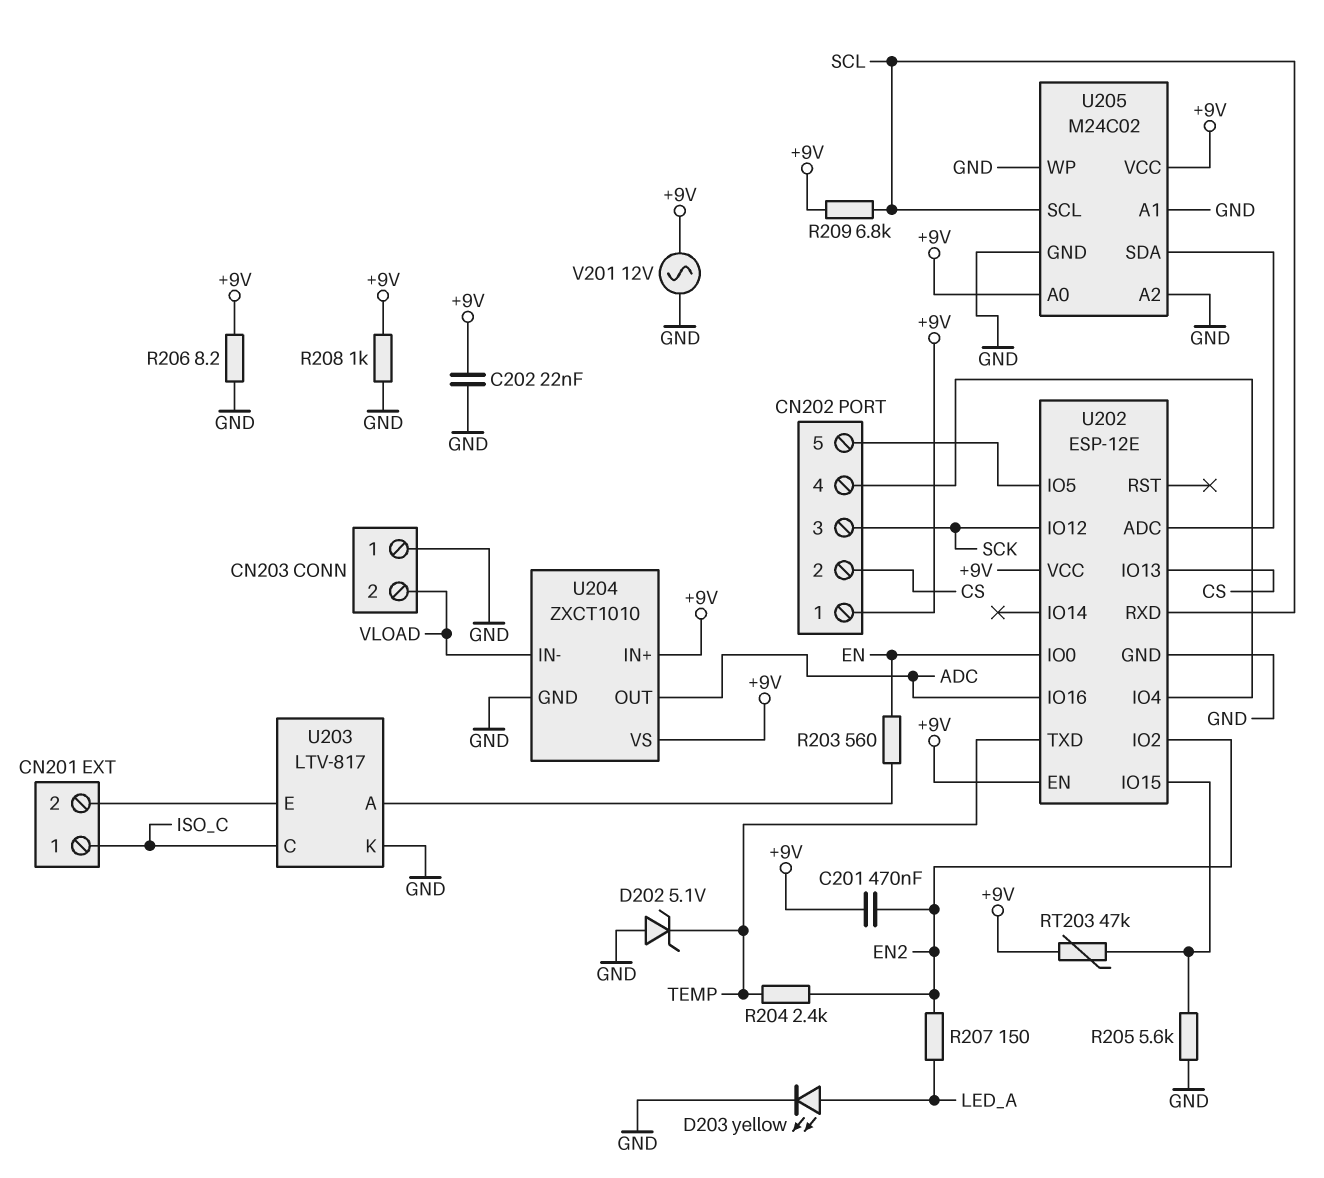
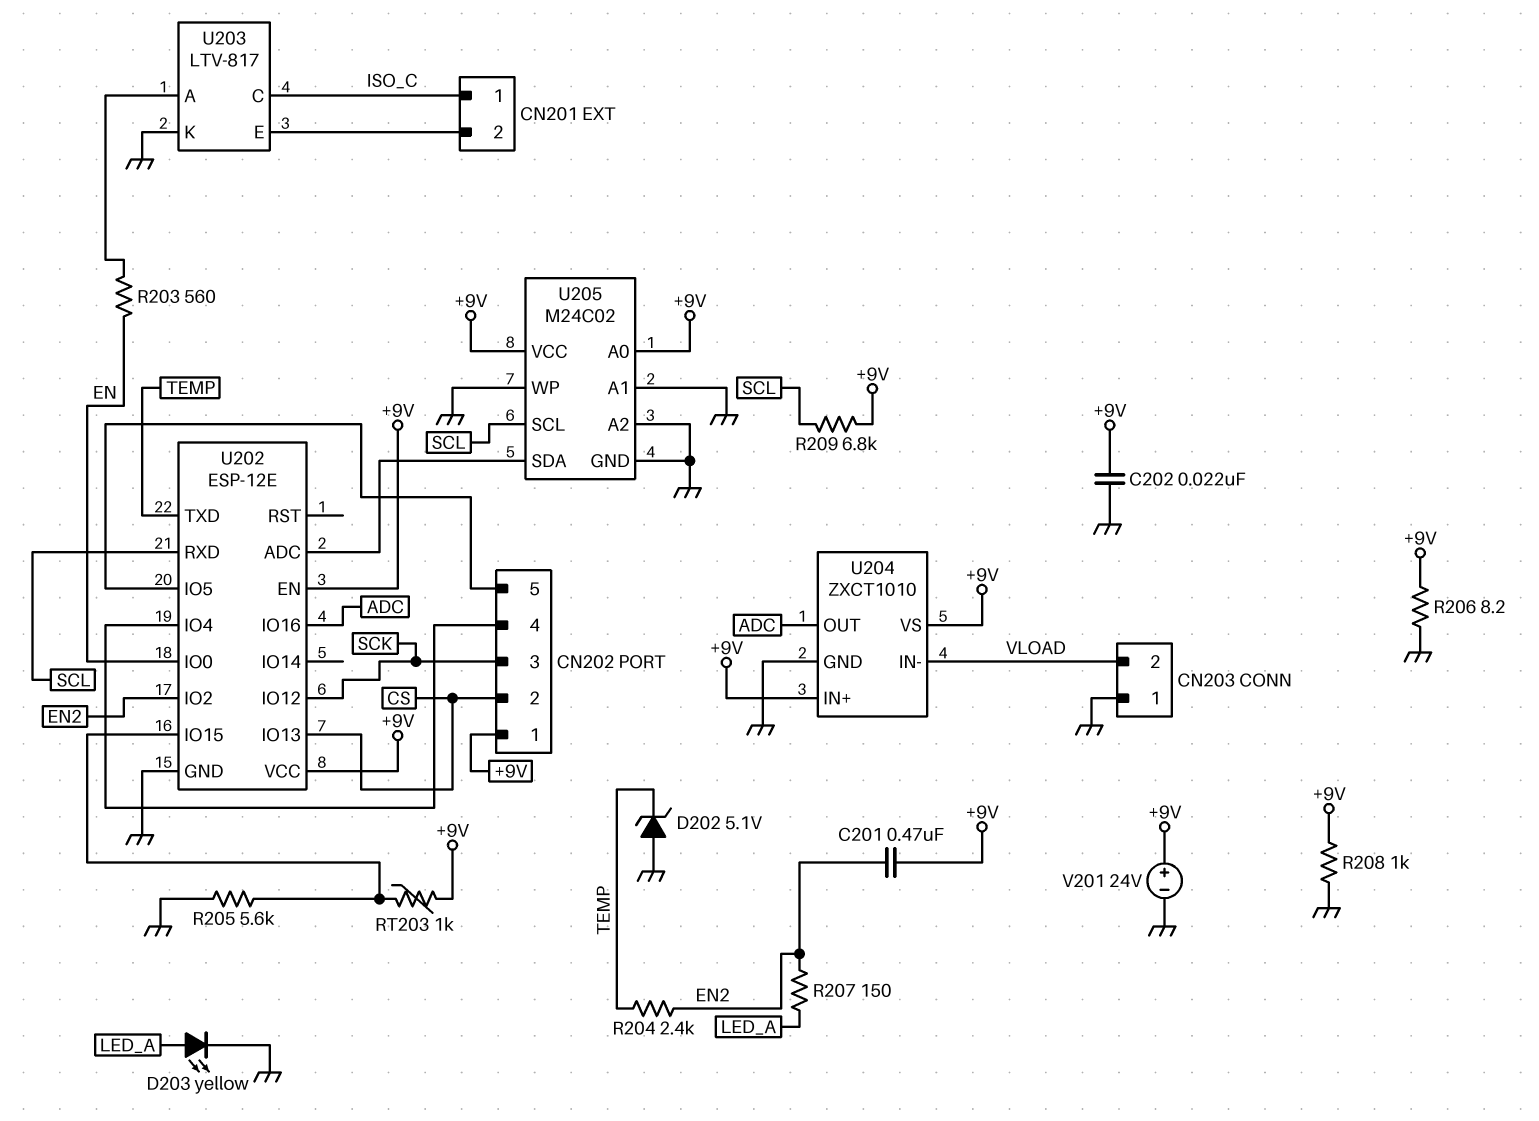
RT203: 47k (+9V, U202/IO15) -> 1k (+9V, U202/IO15)
V201: AC 12V (+9V, GND) -> 24V (plus +9V, minus GND)

